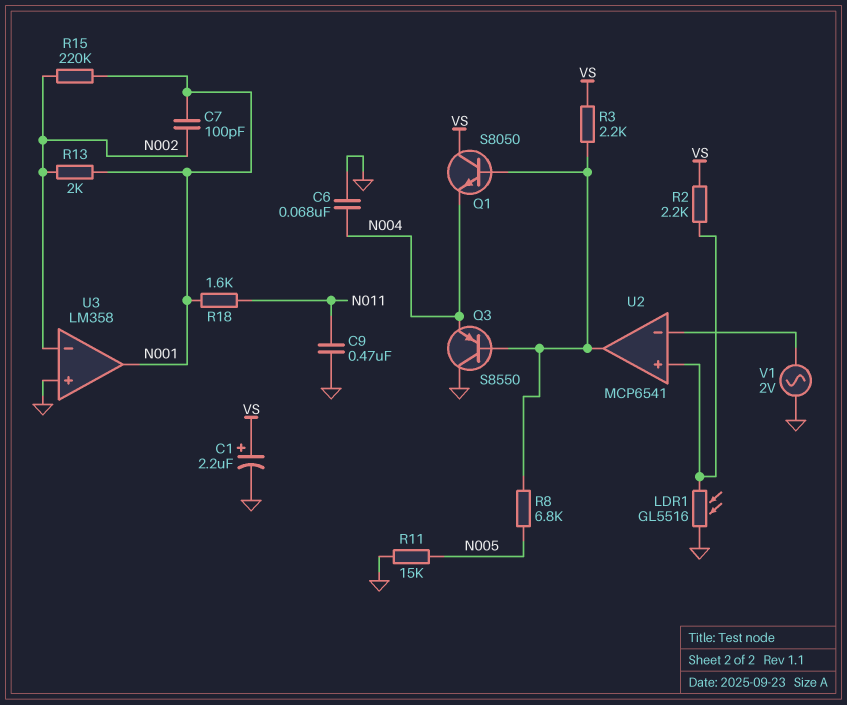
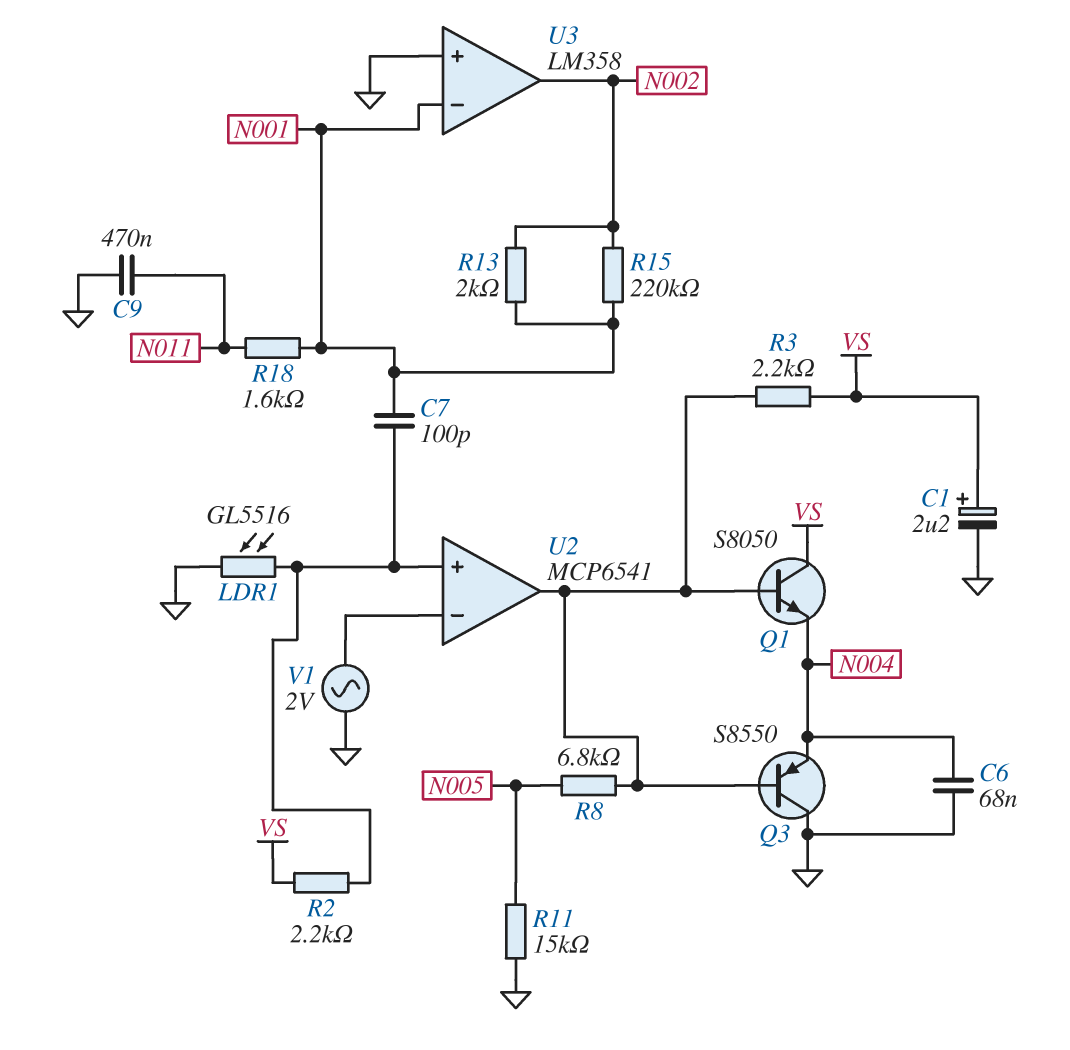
C7: 100pF (N001, N002) -> 100pF (N001, U2/in+)
U3 pin in-: N002 -> N001
U3 pin out: N001 -> N002

